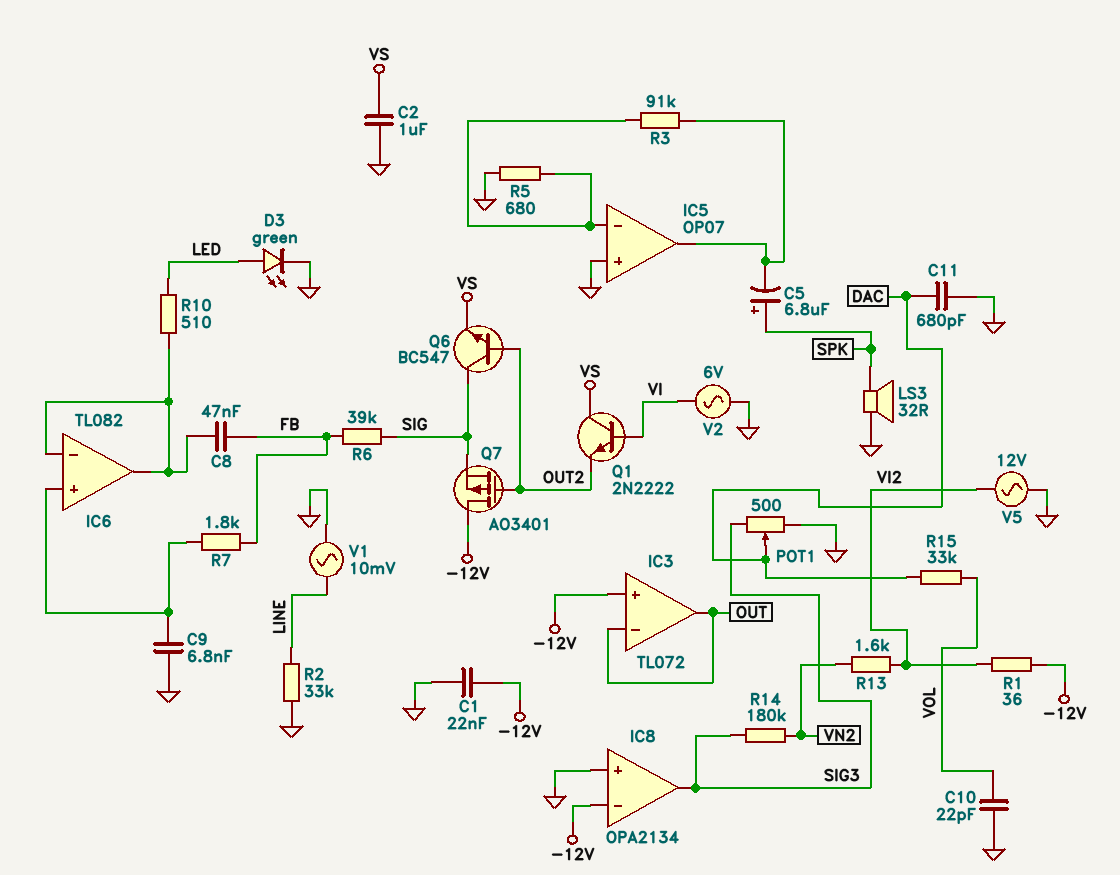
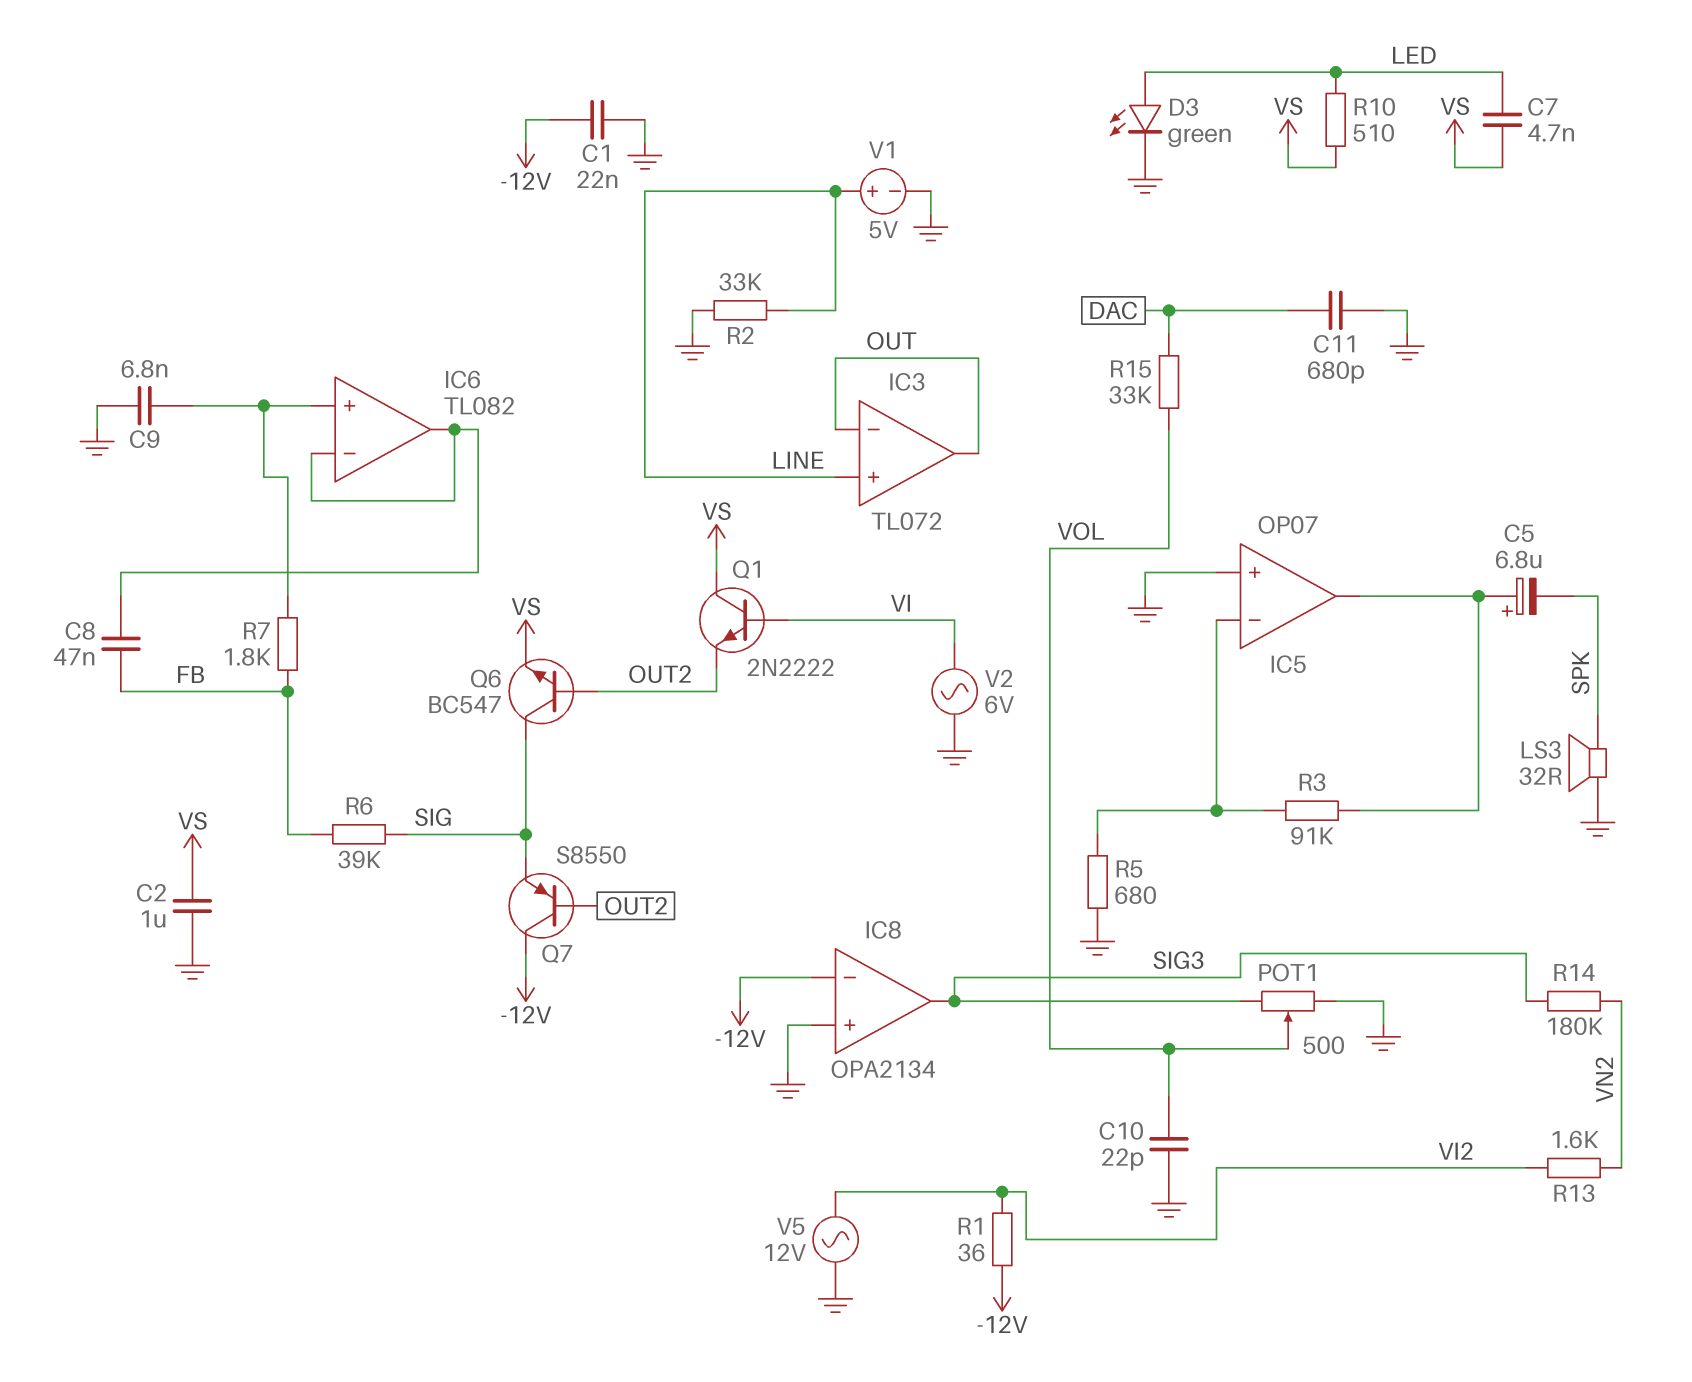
C5: 6.8uF (plus SPK, minus IC5/out) -> 6.8uF (plus IC5/out, minus SPK)
C7: none -> 4.7nF (LED, VS)
IC3 pin in+: -12V -> LINE
POT1: 500 (GND, SIG3, wiper DAC) -> 500 (GND, SIG3, wiper VOL)
Q7: PMOS AO3401 (G OUT2, D -12V, S SIG) -> PNP S8550 (B OUT2, C -12V, E SIG)
R10: 510 (IC6/in-, LED) -> 510 (LED, VS)
V1: AC 10mV (GND, LINE) -> 5V (plus LINE, minus GND)

